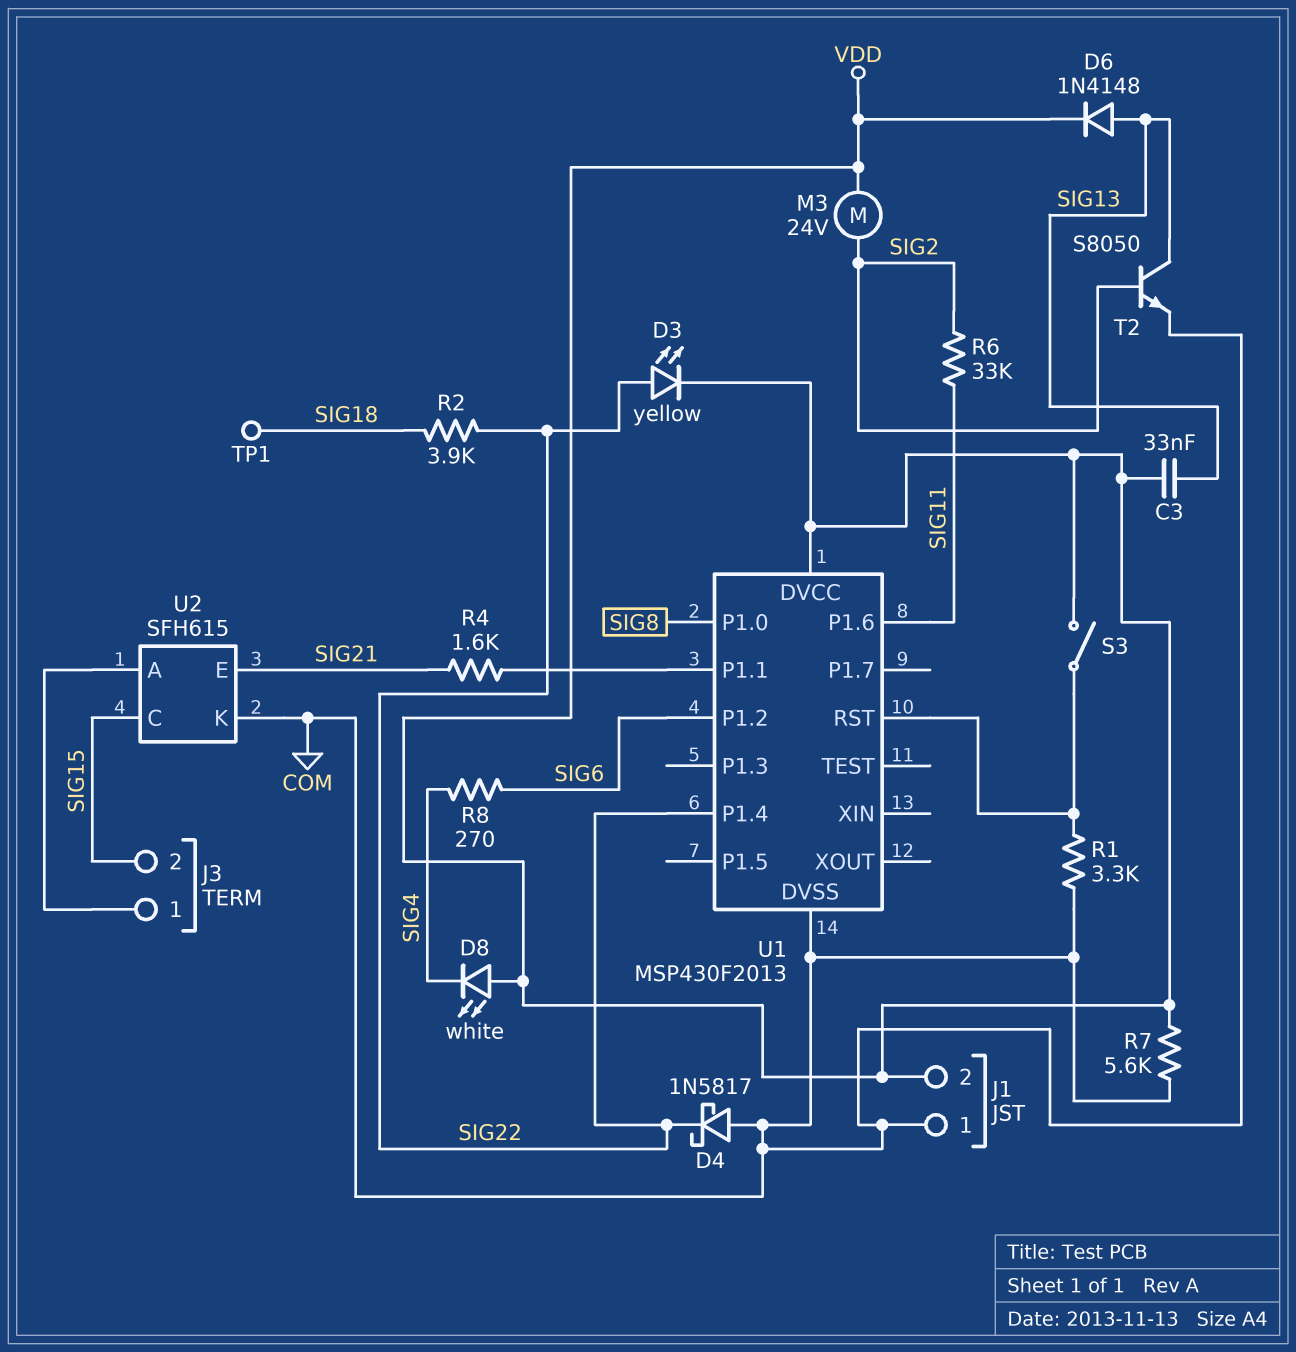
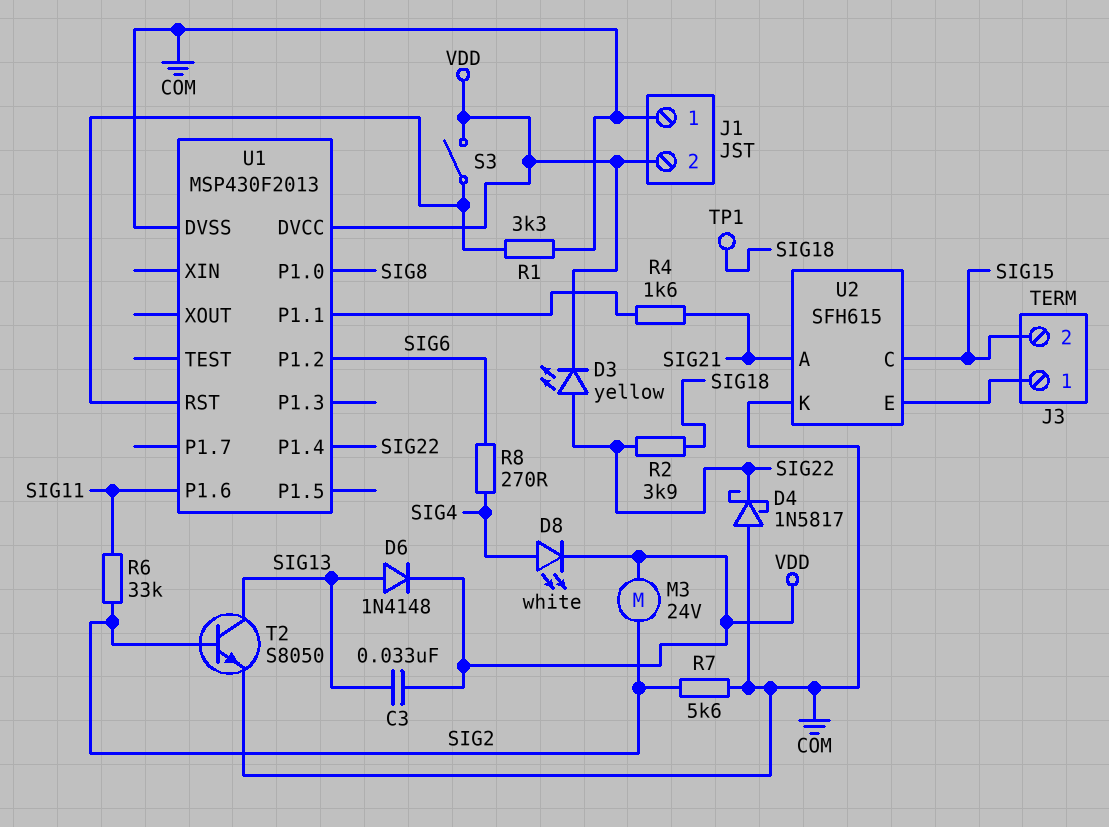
D8: LED white (A VDD, K SIG4) -> LED white (A SIG4, K VDD)
R7: 5.6k (COM, VDD) -> 5.6k (COM, SIG2)
U2 pin A: J3/1 -> SIG21
U2 pin E: SIG21 -> J3/1

